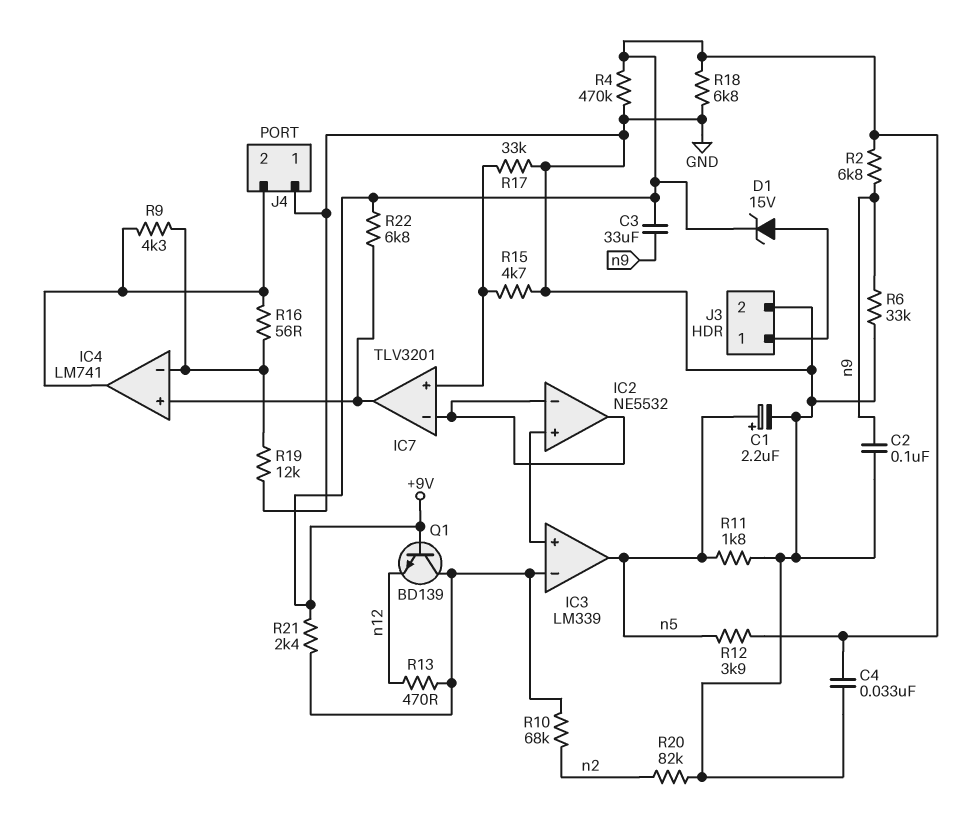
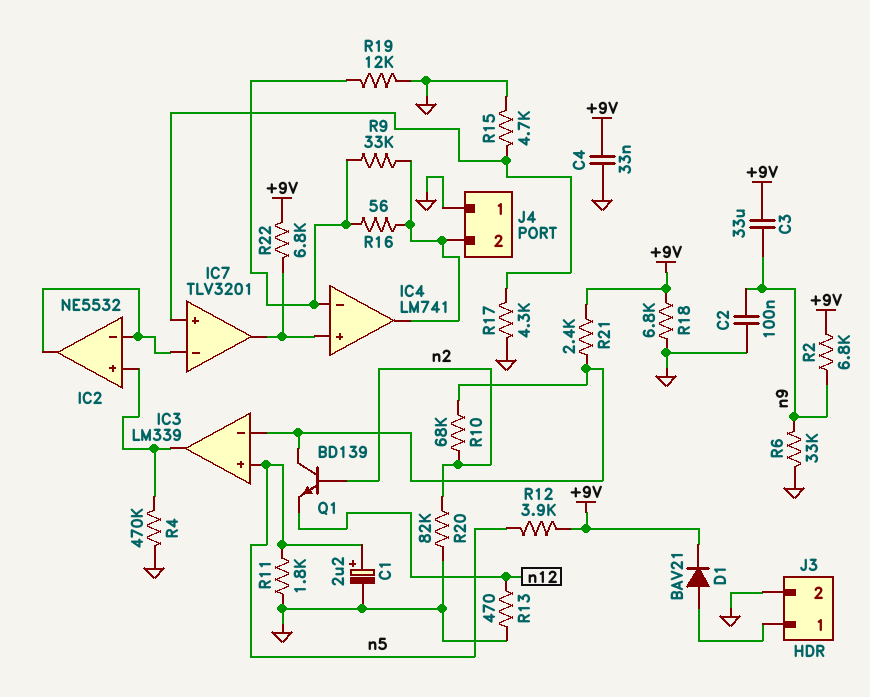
D1: zener 15V (A J3/1, K +9V) -> diode BAV21 (A J3/1, K +9V)
IC3 pin in+: IC2/in+ -> n5
IC3 pin out: n5 -> IC2/in+
Q1: NPN BD139 (B +9V, C IC3/in-, E n12) -> NPN BD139 (B n2, C IC3/in-, E n12)
R4: 470k (+9V, GND) -> 470k (GND, IC2/in+)
R9: 4.3k (IC4/in-, IC4/out) -> 33k (IC4/in-, IC4/out)
R13: 470 (IC3/in-, n12) -> 470 (GND, n12)
R17: 33k (GND, IC7/in+) -> 4.3k (GND, IC7/in+)

